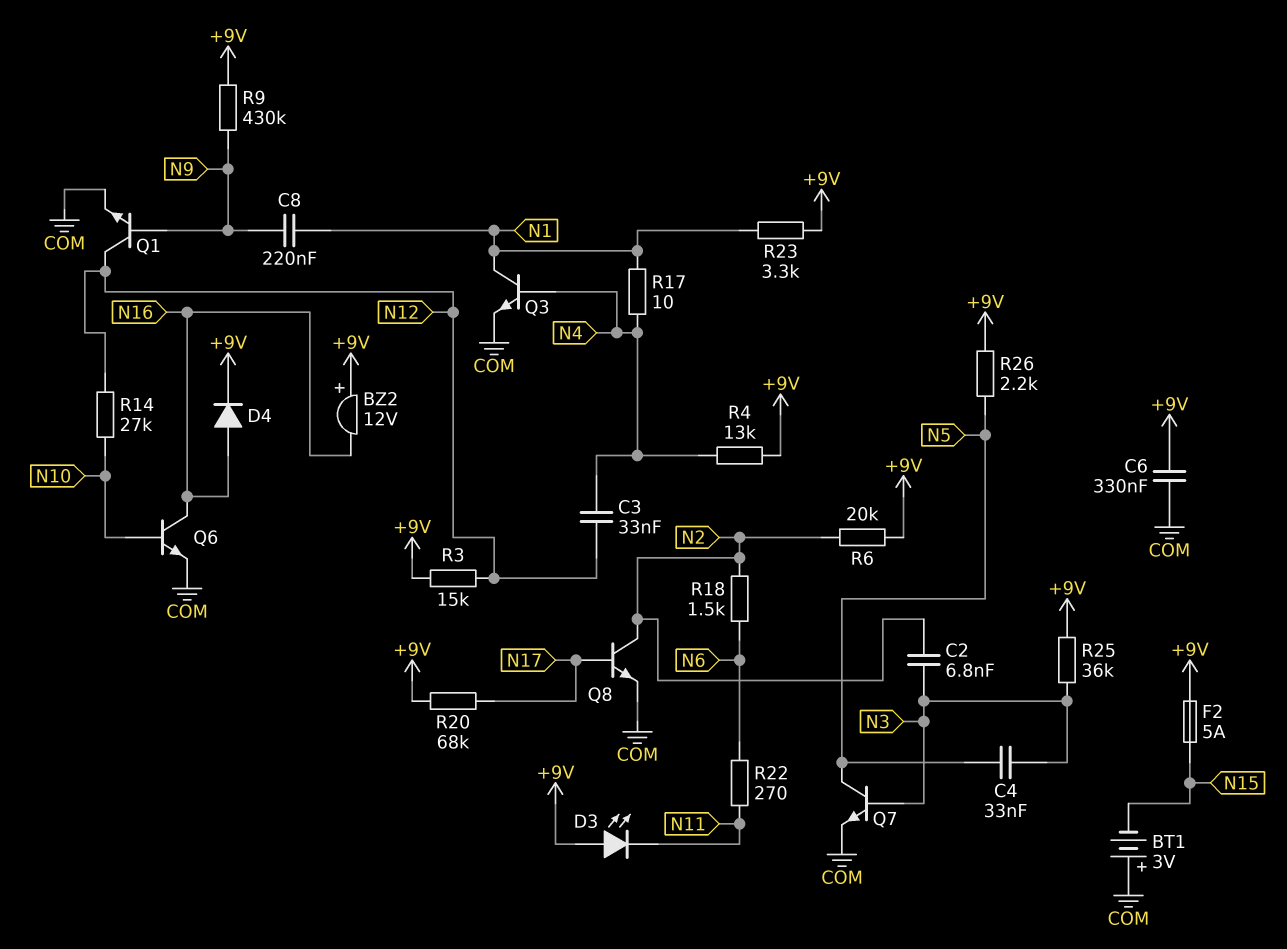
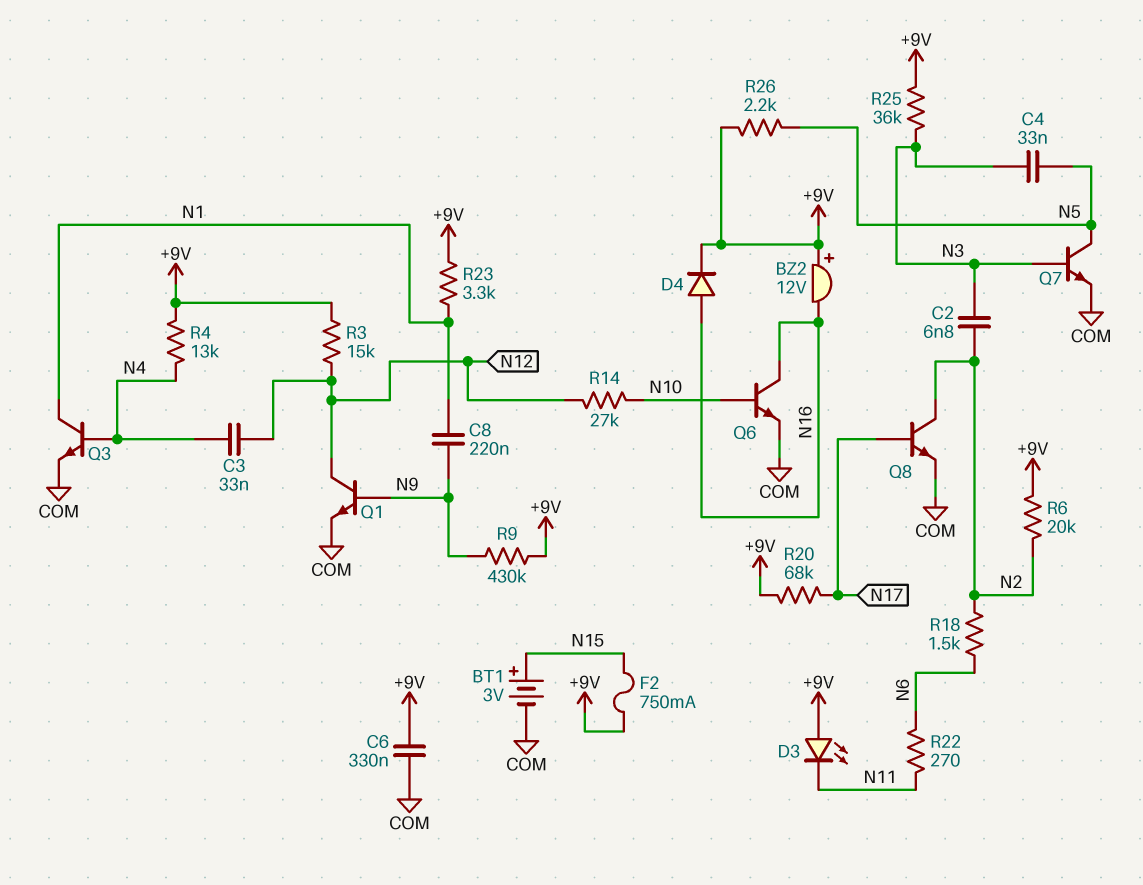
BT1: 3V (plus COM, minus N15) -> 3V (plus N15, minus COM)
F2: 5A (+9V, N15) -> 750mA (+9V, N15)
R17: 10 (N1, N4) -> none

